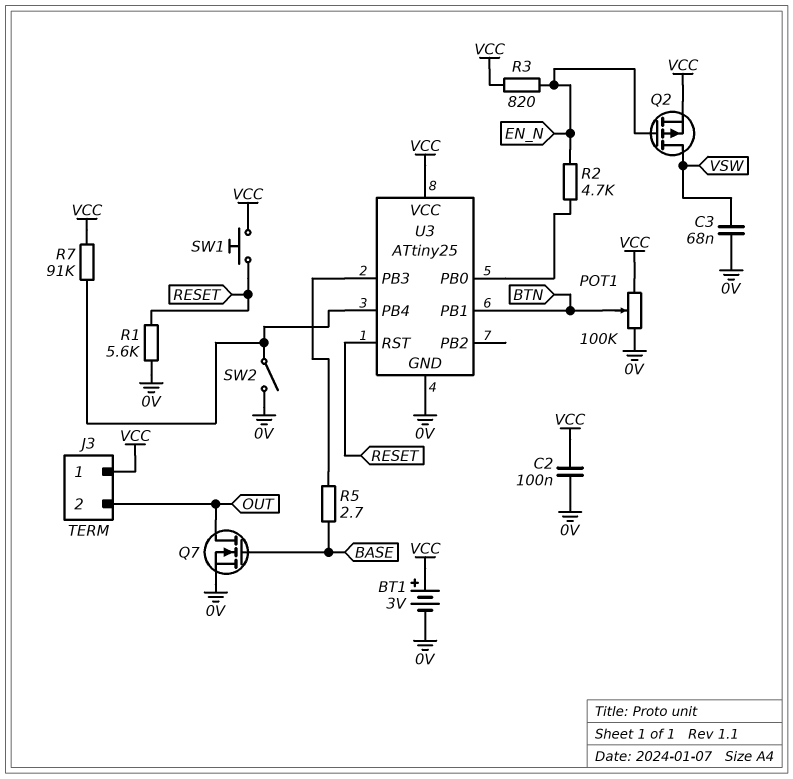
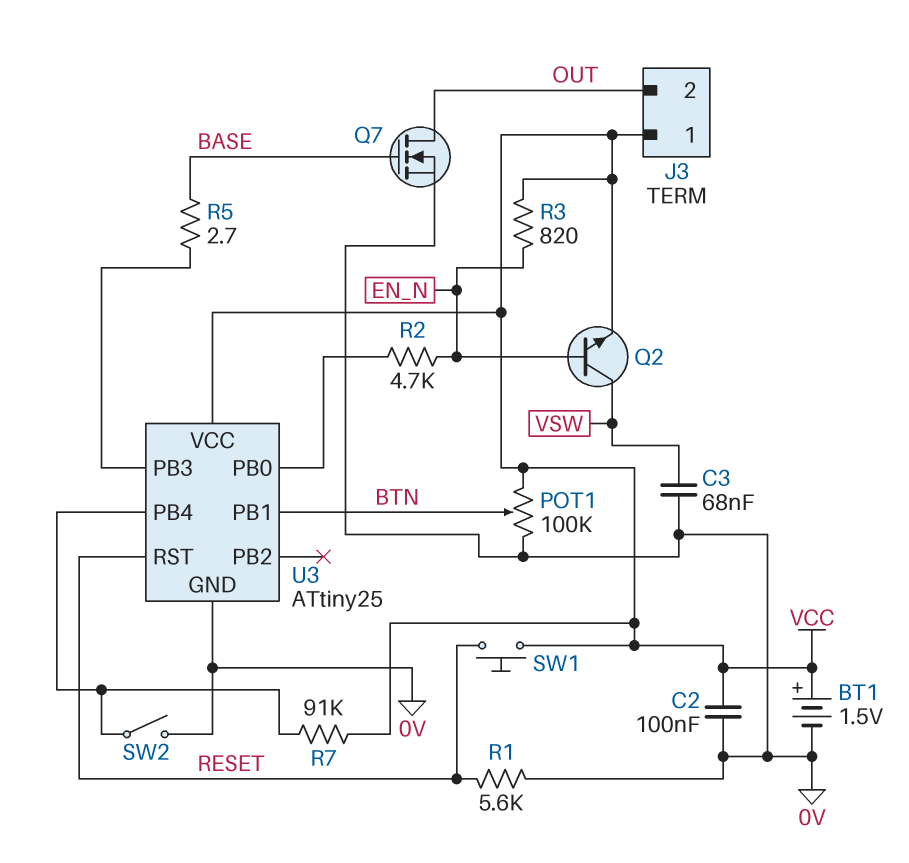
BT1: 3V (plus VCC, minus 0V) -> 1.5V (plus VCC, minus 0V)
Q2: PMOS (G EN_N, D VSW, S VCC) -> NPN (B EN_N, C VSW, E VCC)

